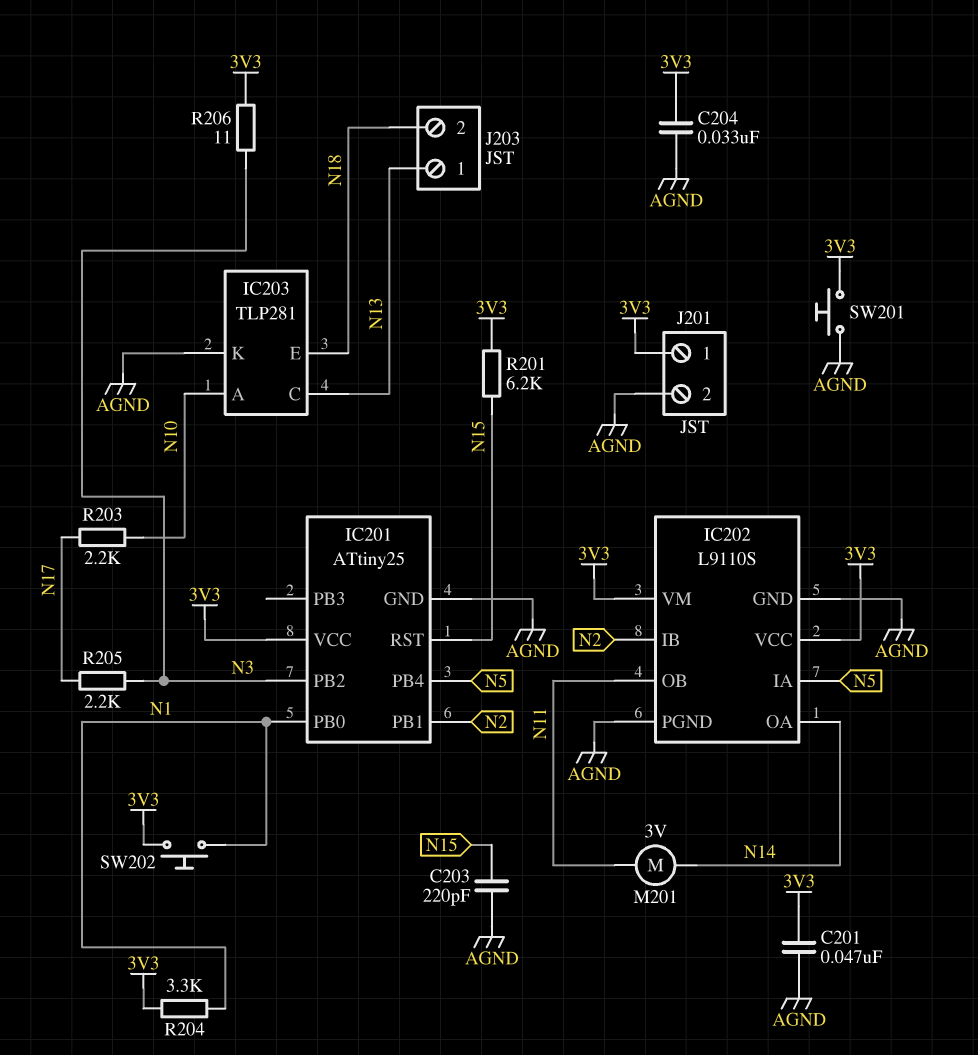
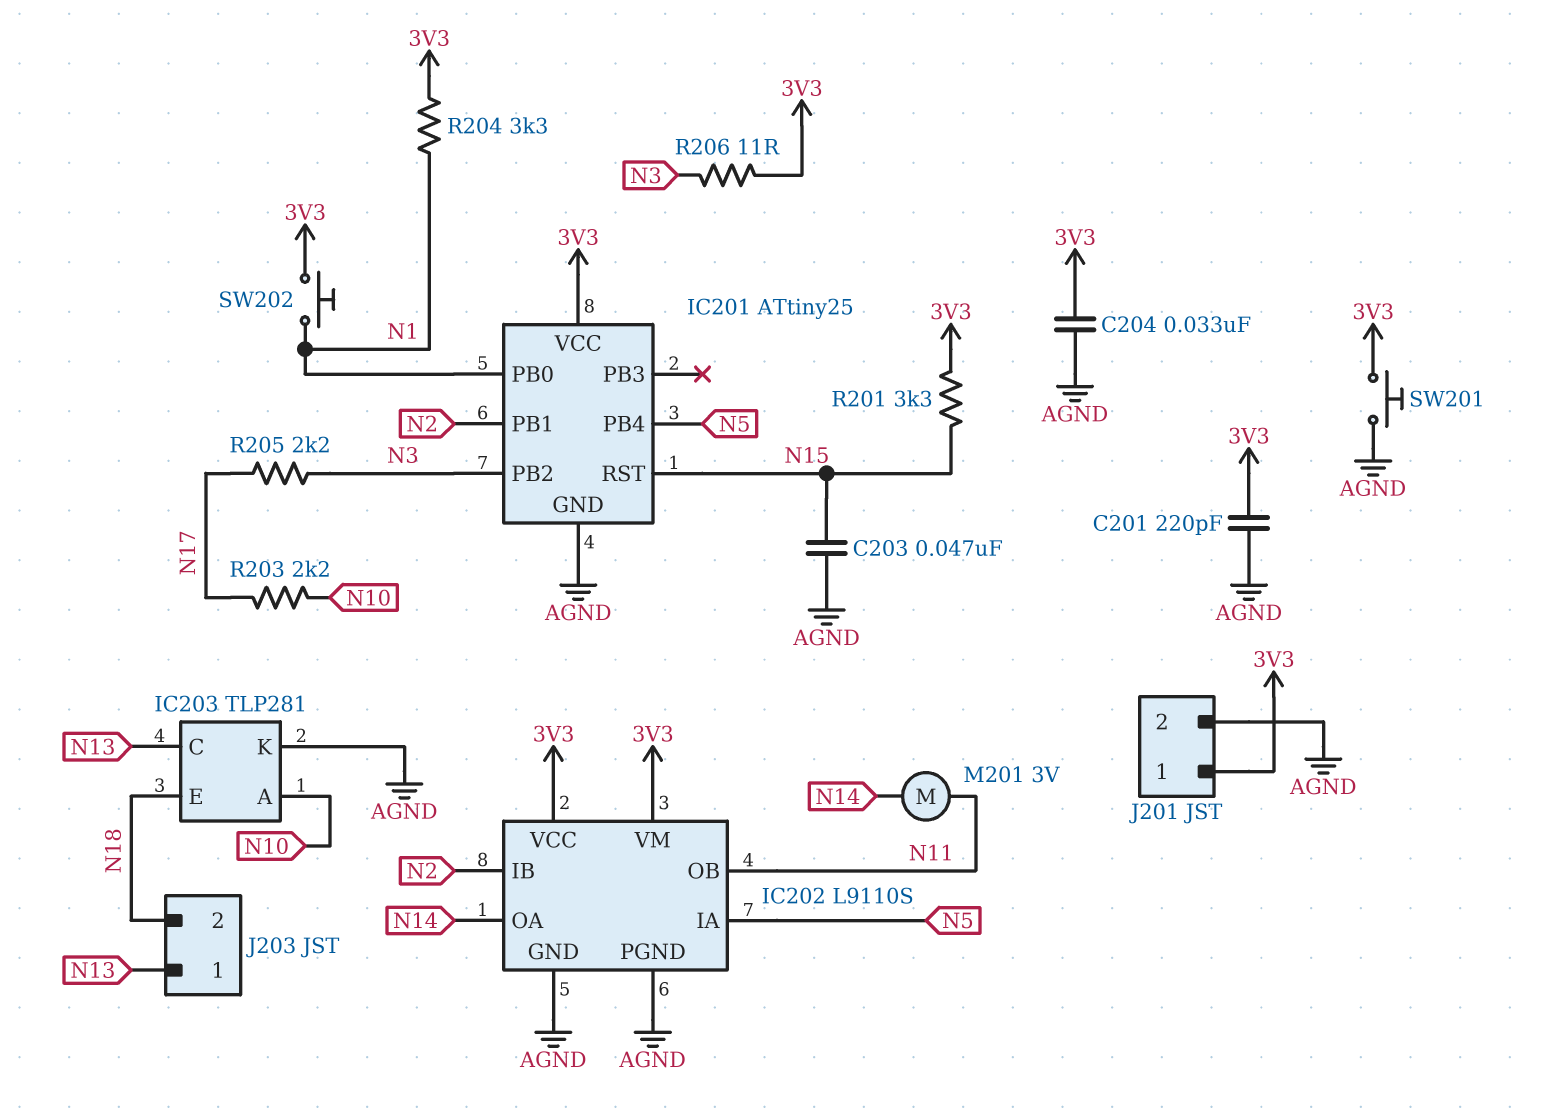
C201: 47nF (3V3, AGND) -> 220pF (3V3, AGND)
C203: 220pF (AGND, N15) -> 47nF (AGND, N15)
R201: 6.2k (3V3, N15) -> 3.3k (3V3, N15)

